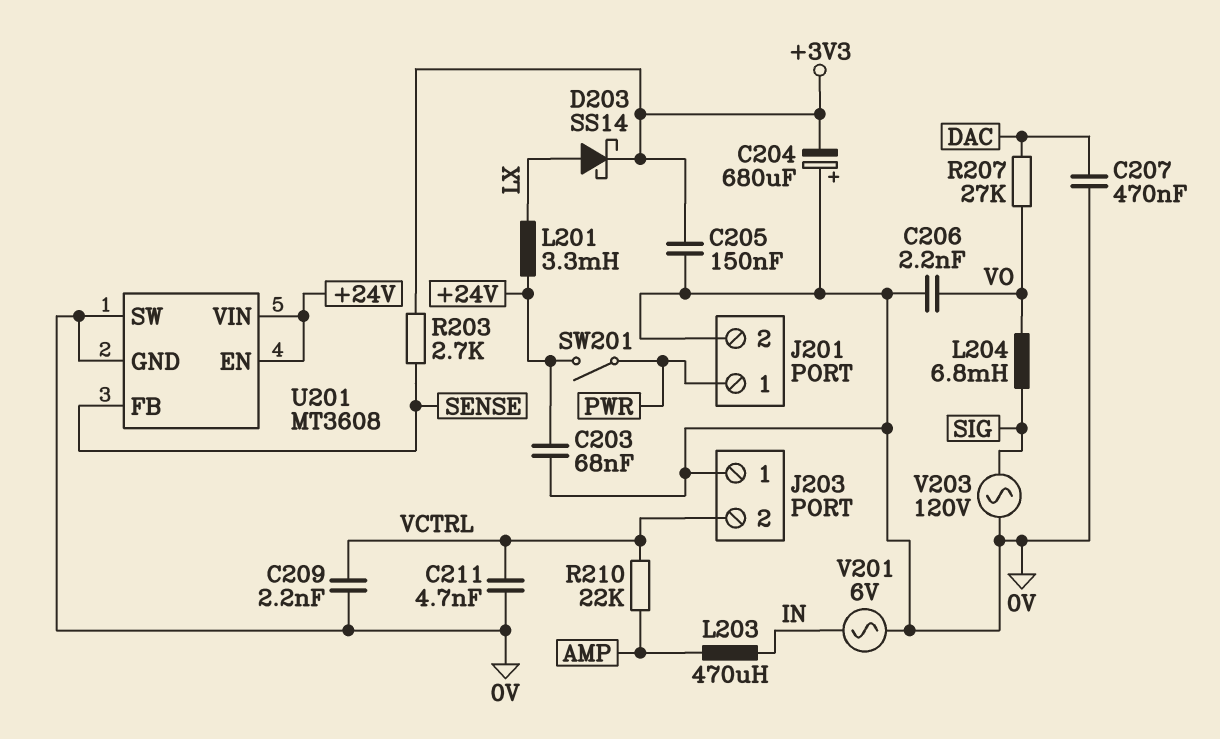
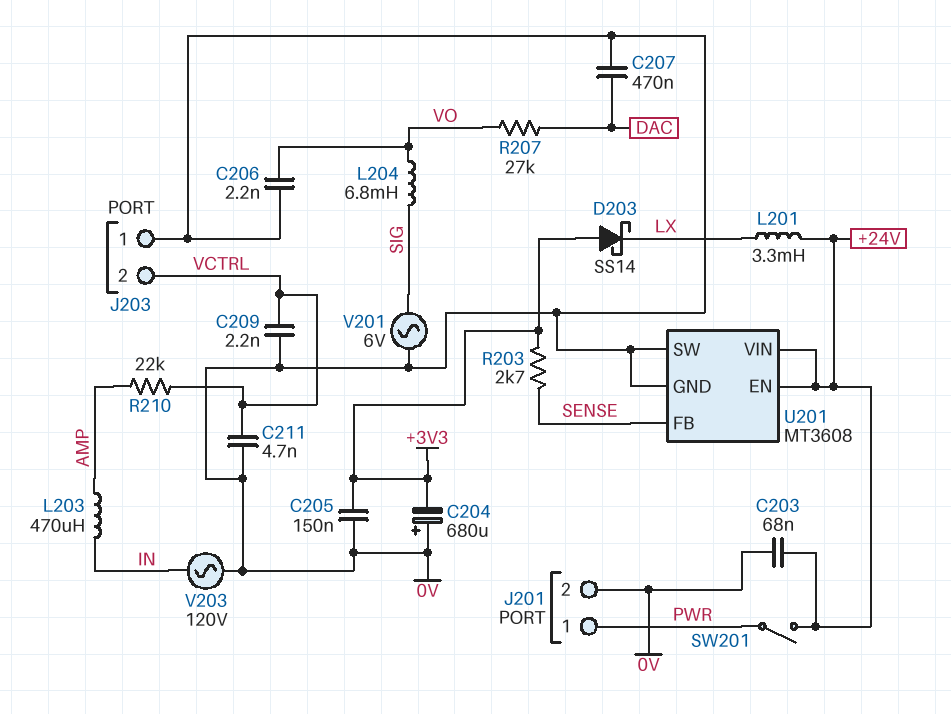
D203: schottky SS14 (A LX, K +3V3) -> schottky SS14 (A +3V3, K LX)
V201: AC 6V (0V, IN) -> AC 6V (0V, SIG)
V203: AC 120V (0V, SIG) -> AC 120V (0V, IN)

